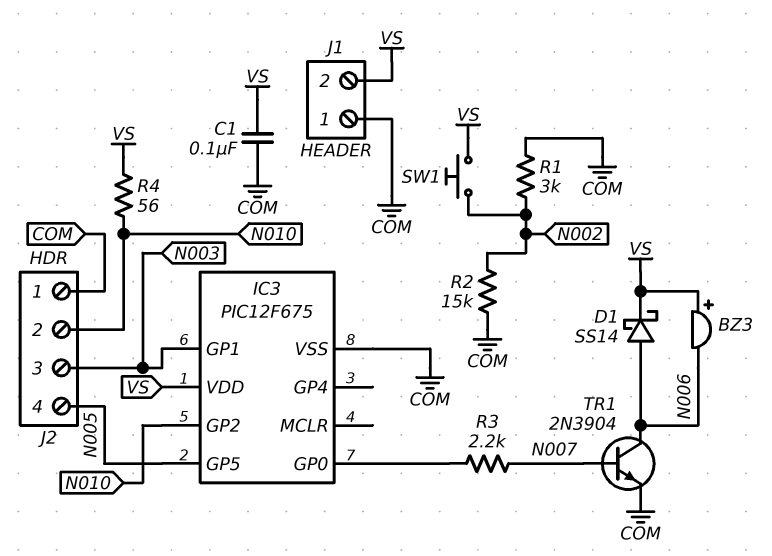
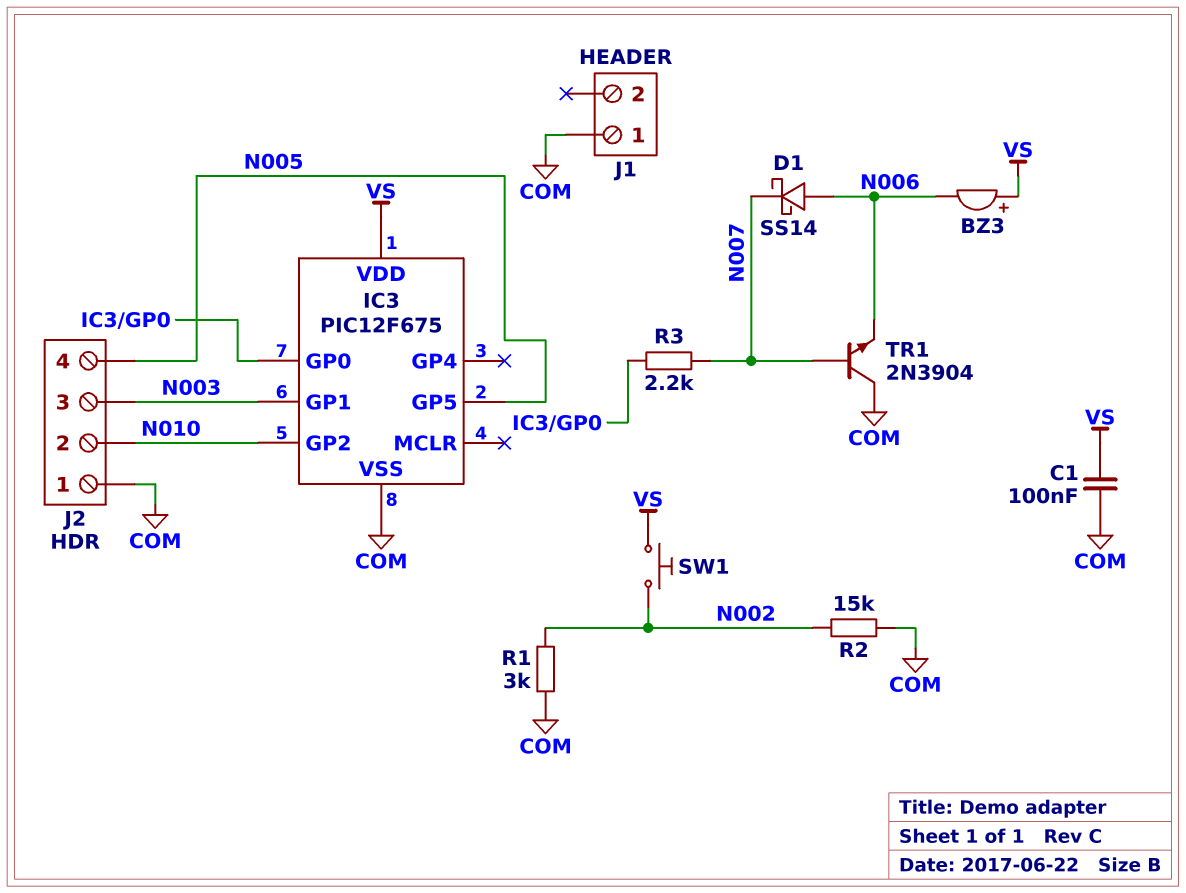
D1: schottky SS14 (A N006, K VS) -> schottky SS14 (A N006, K N007)
J1 pin 2: VS -> none
R4: 56 (N010, VS) -> none
TR1: NPN 2N3904 (B N007, C N006, E COM) -> NPN 2N3904 (B N007, C COM, E N006)

